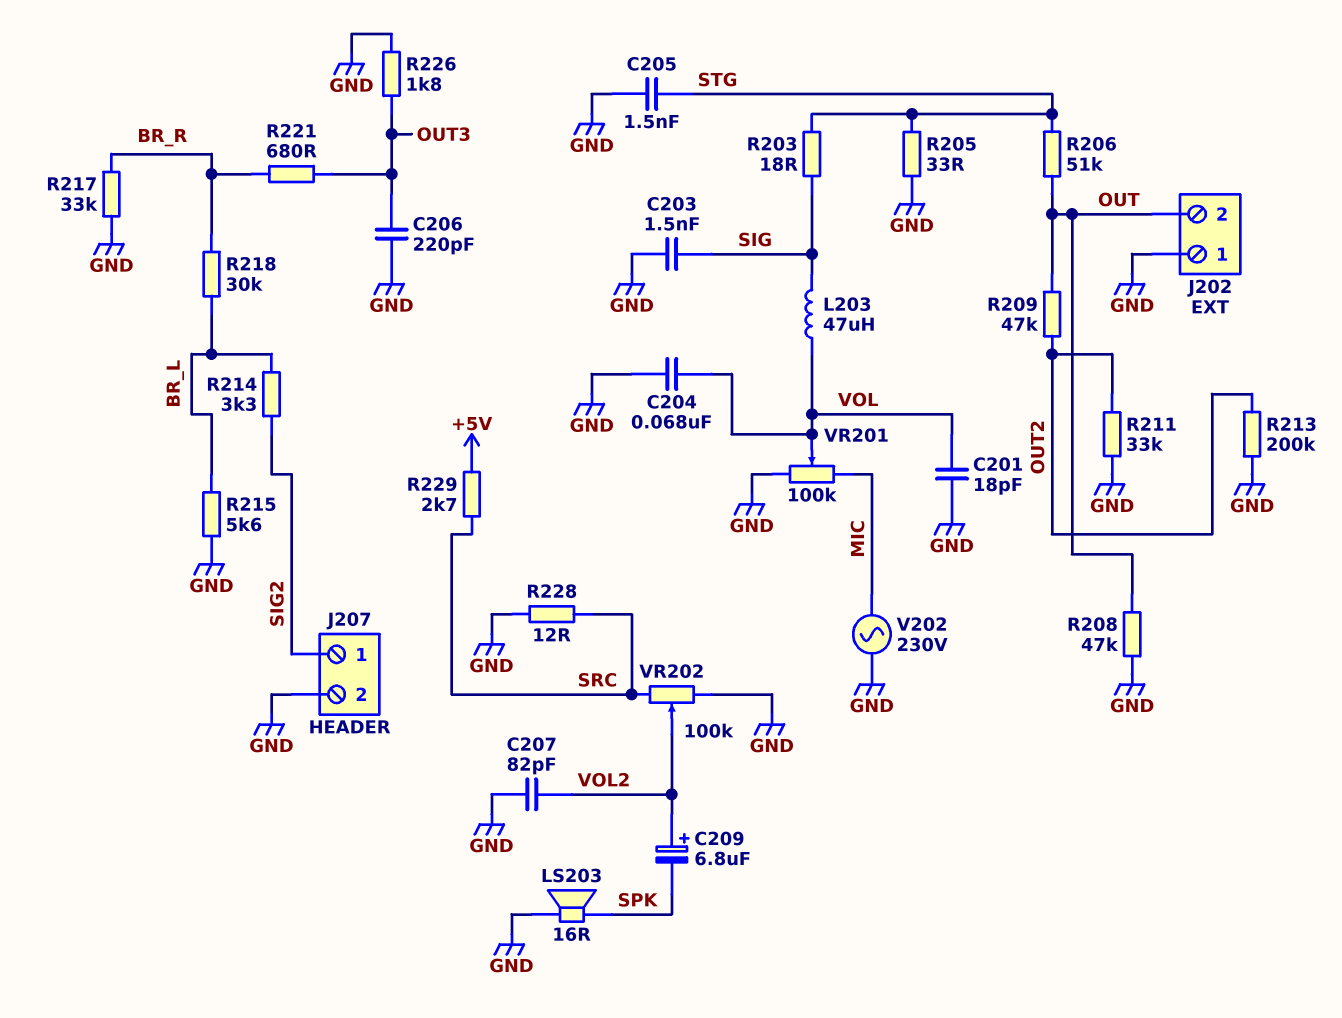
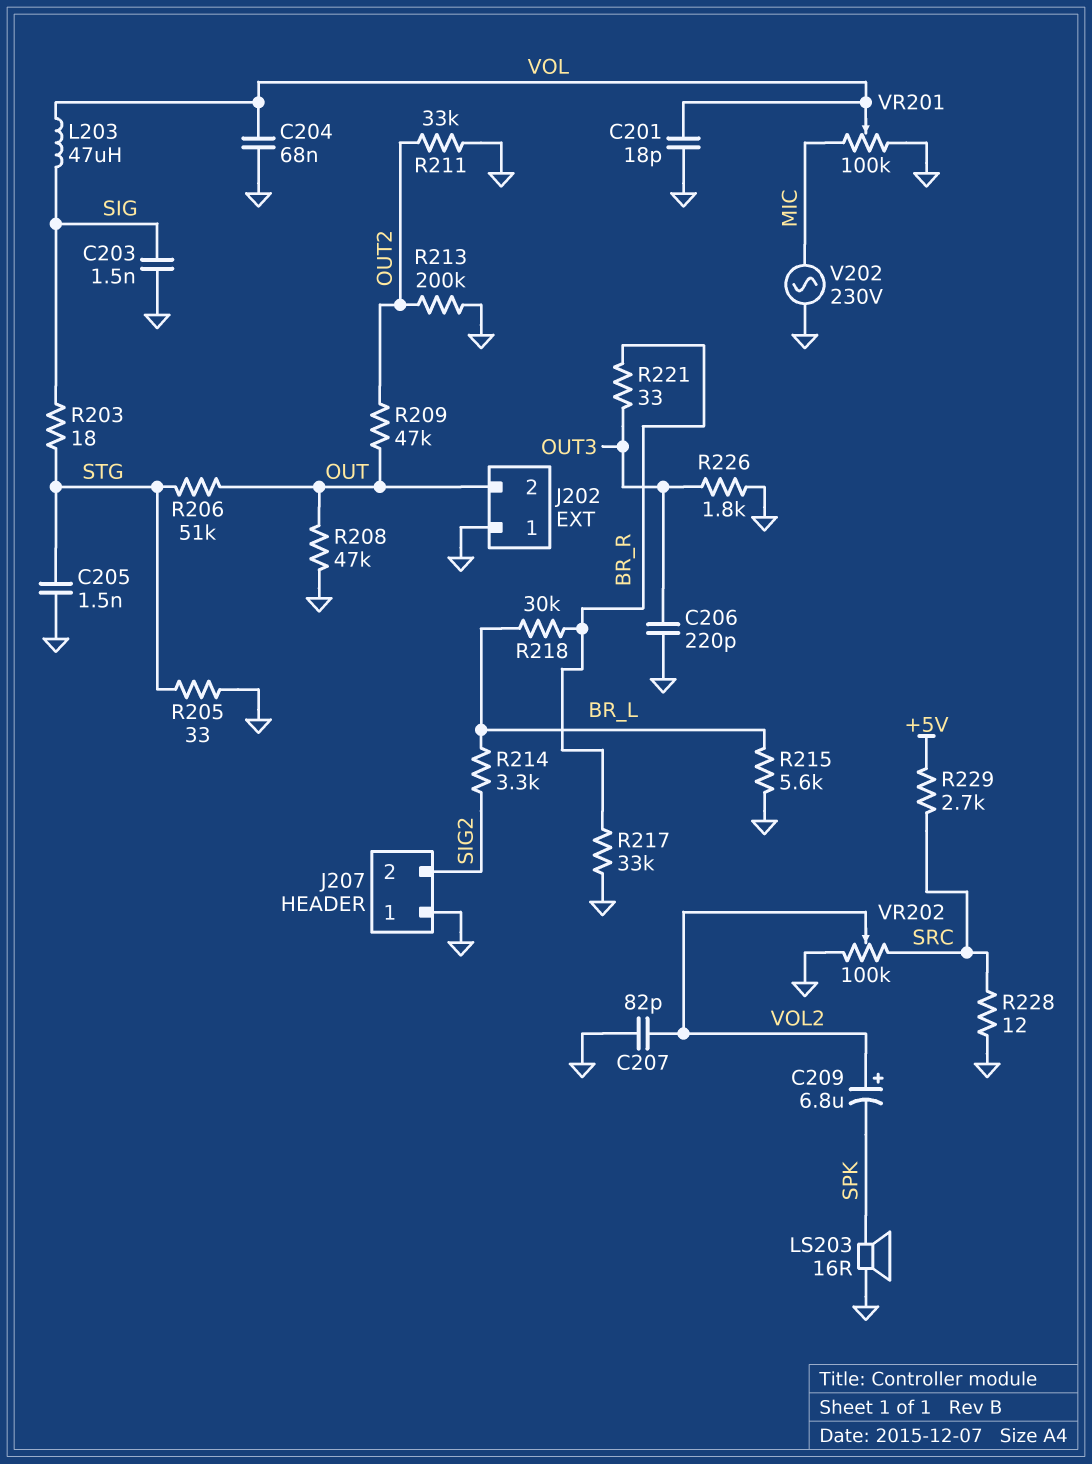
J207 pin 1: SIG2 -> GND
J207 pin 2: GND -> SIG2
R221: 680 (BR_R, OUT3) -> 33 (BR_R, OUT3)

